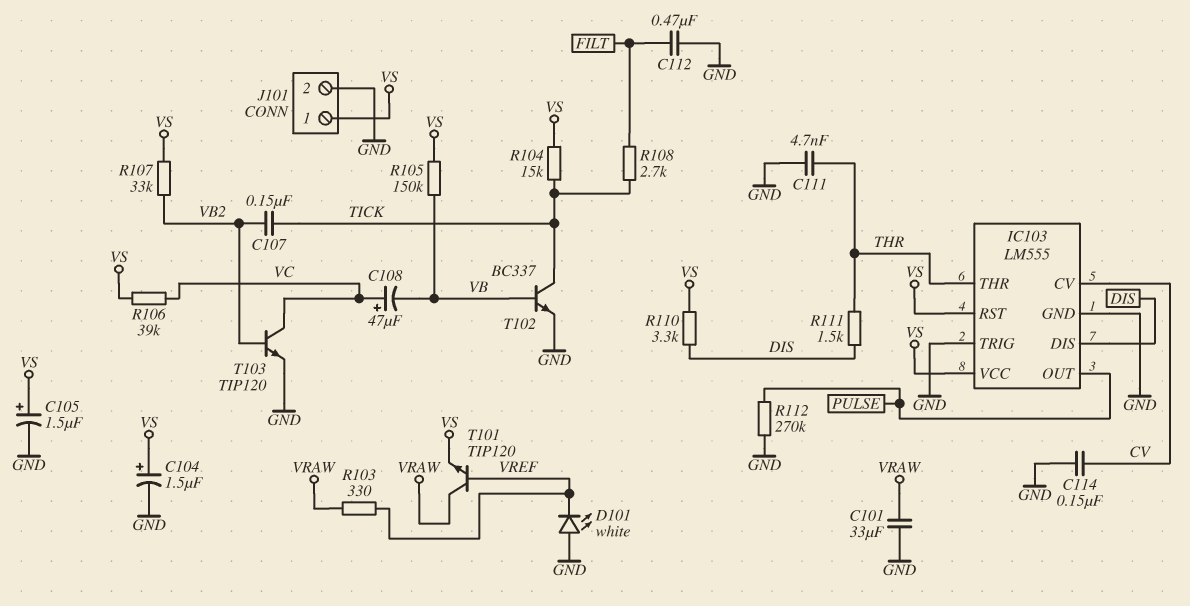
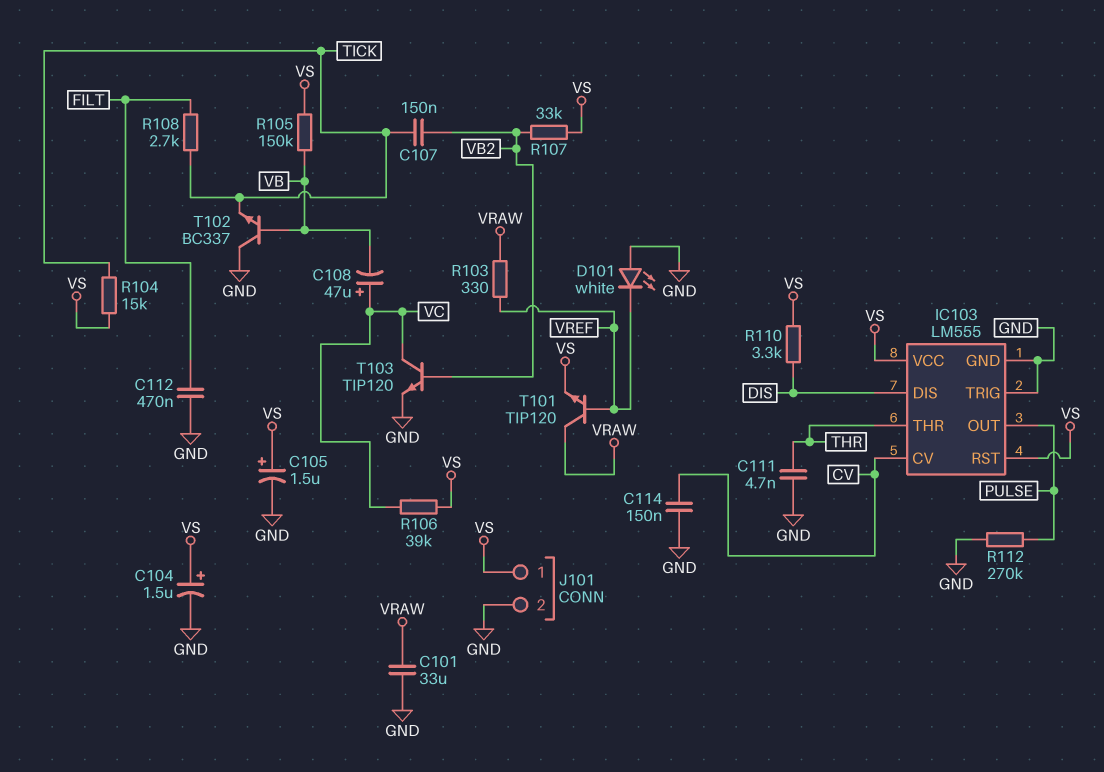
R111: 1.5k (DIS, THR) -> none
T102: NPN BC337 (B VB, C TICK, E GND) -> NPN BC337 (B VB, C GND, E TICK)

